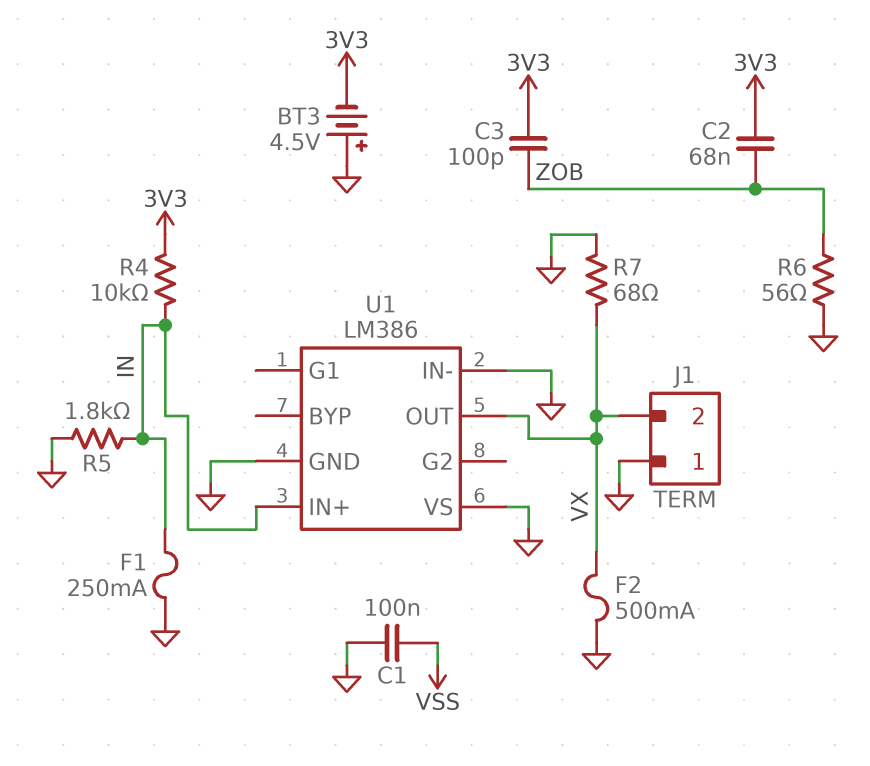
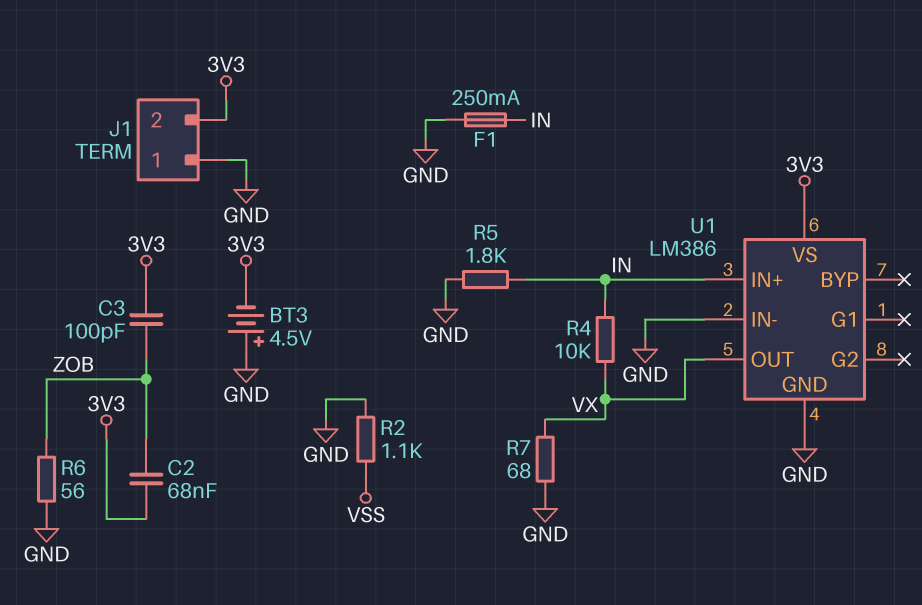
C1: 100nF (GND, VSS) -> none
F2: 500mA (GND, VX) -> none
J1 pin 2: VX -> 3V3
R2: none -> 1.1k (GND, VSS)
R4: 10k (3V3, IN) -> 10k (IN, VX)
U1 pin VS: GND -> 3V3

